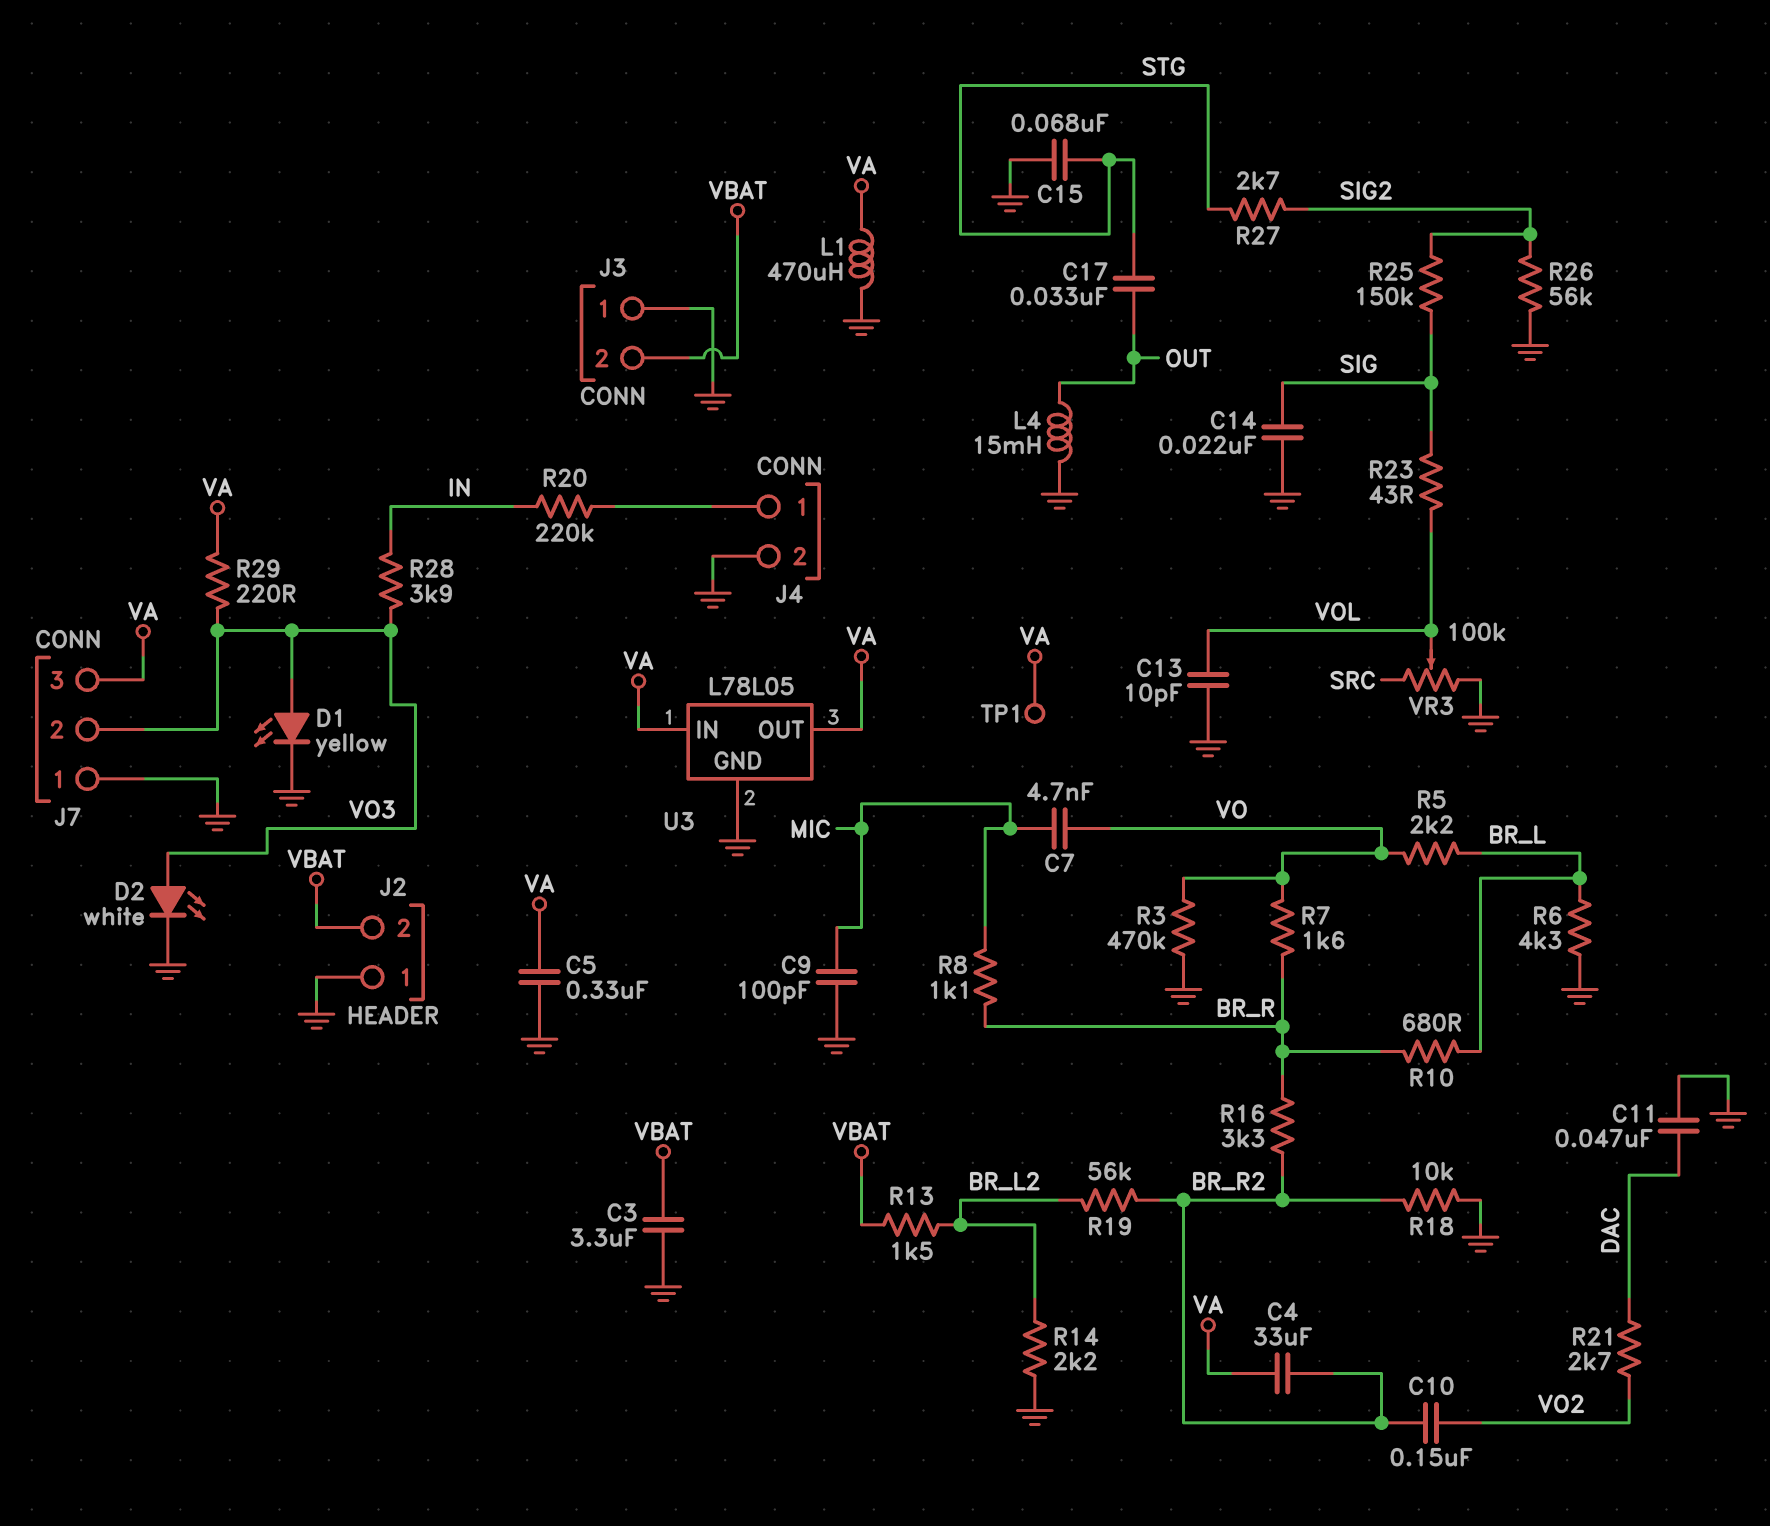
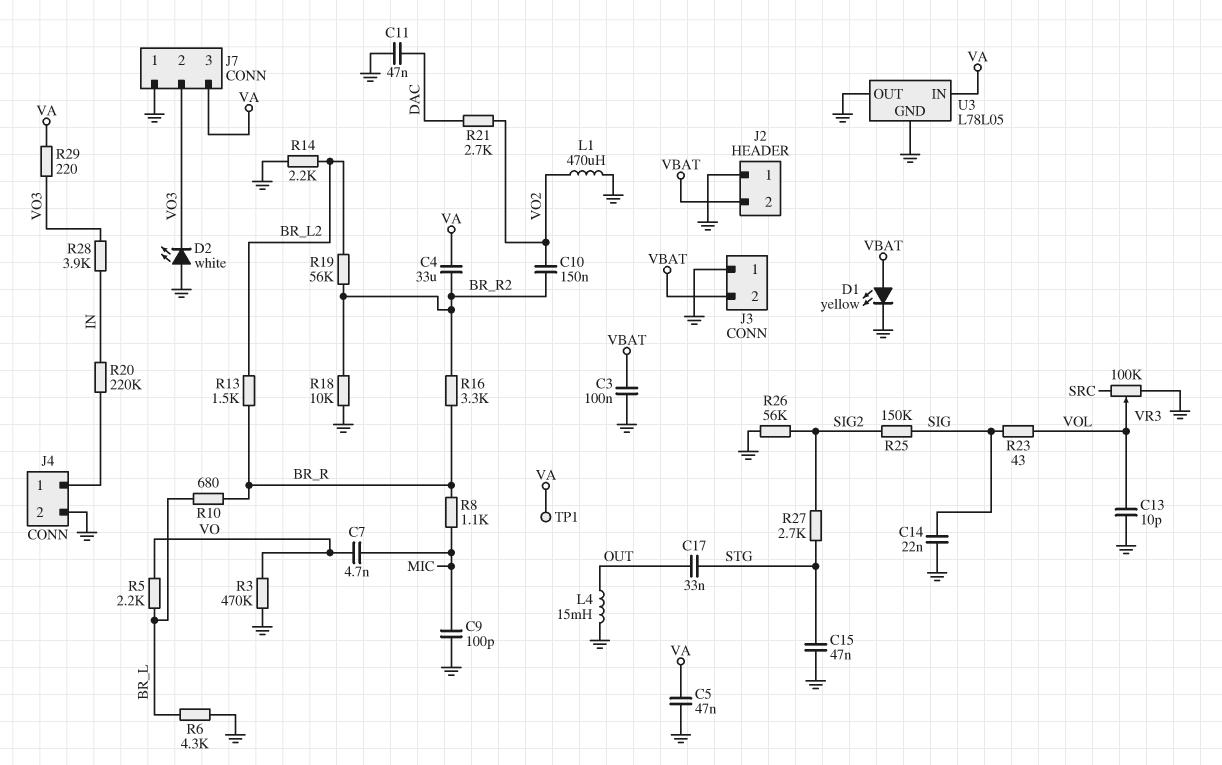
C3: 3.3uF (GND, VBAT) -> 100nF (GND, VBAT)
C5: 330nF (GND, VA) -> 47nF (GND, VA)
C15: 68nF (GND, STG) -> 47nF (GND, STG)
D1: LED yellow (A VO3, K GND) -> LED yellow (A VBAT, K GND)
D2: LED white (A VO3, K GND) -> LED white (A GND, K VO3)
L1: 470uH (GND, VA) -> 470uH (GND, VO2)
R7: 1.6k (BR_R, VO) -> none
R13: 1.5k (BR_L2, VBAT) -> 1.5k (BR_L2, BR_R)
U3 pin OUT: VA -> GND

